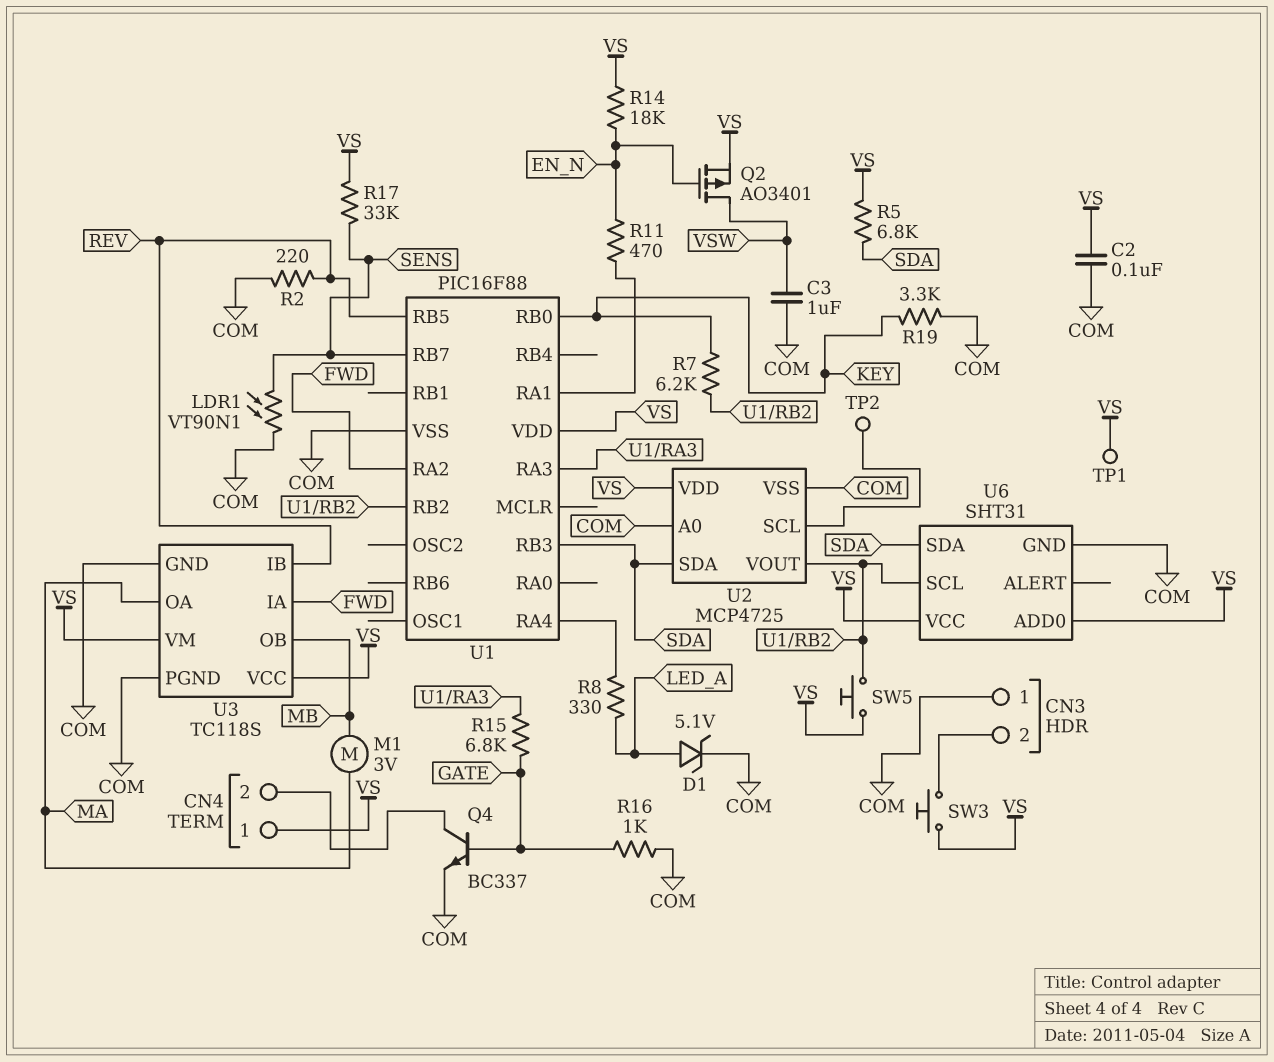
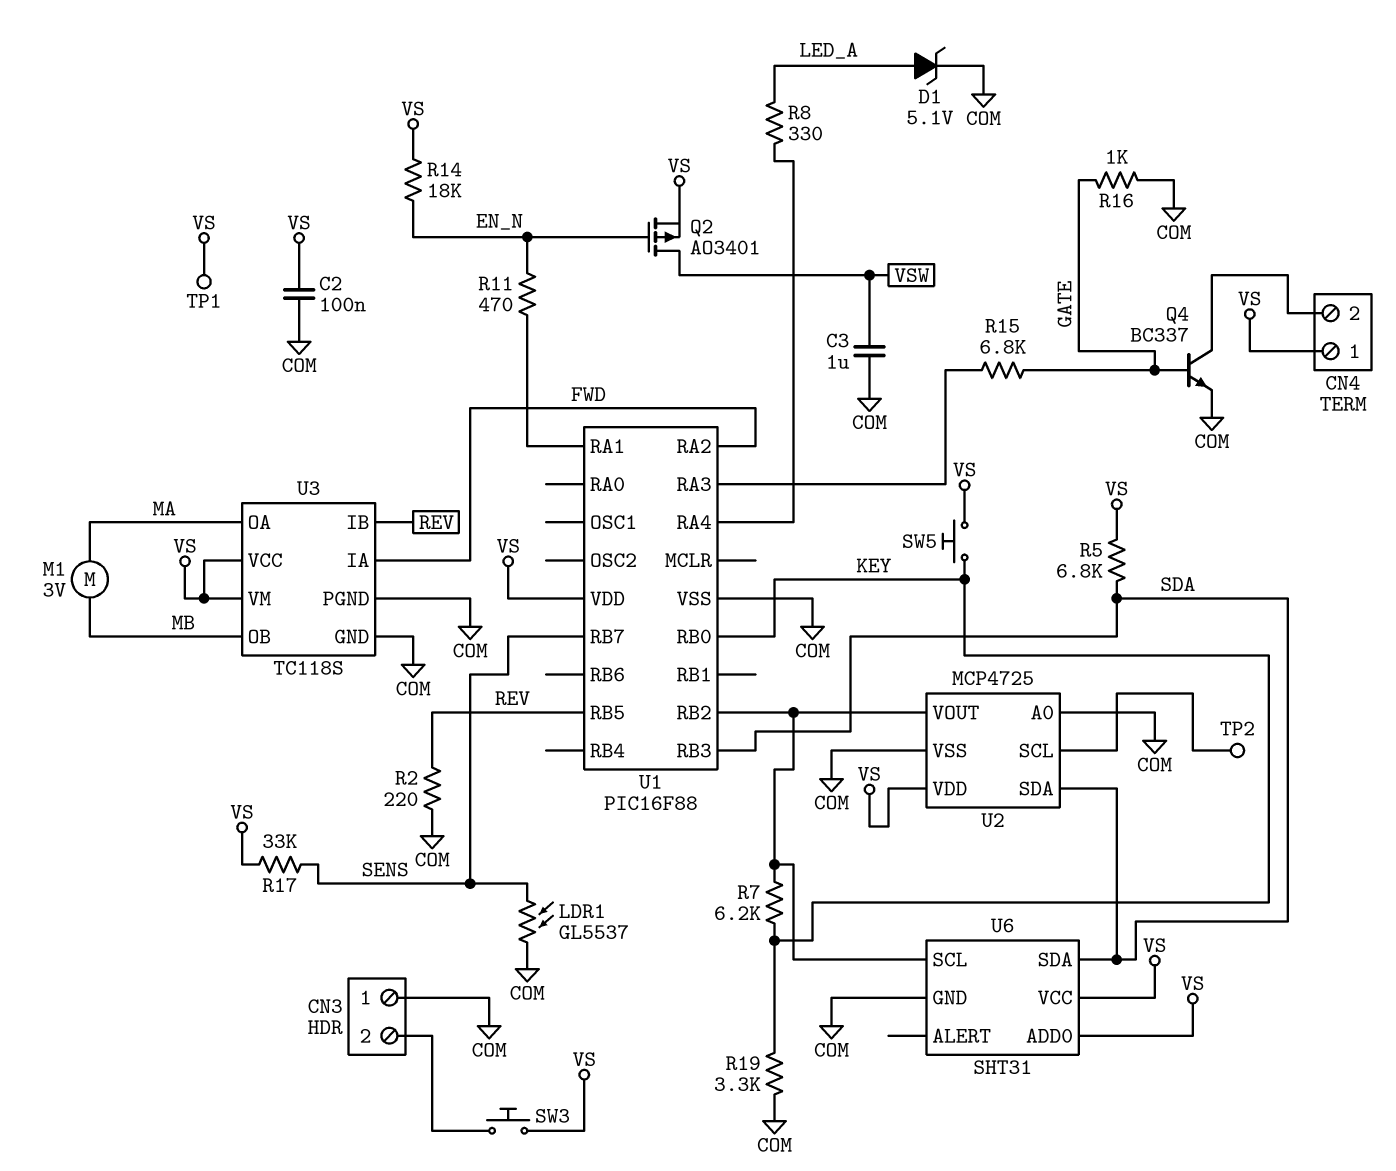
LDR1: VT90N1 (COM, SENS) -> GL5537 (COM, SENS)
SW5: button (U1/RB2, VS) -> button (KEY, VS)

